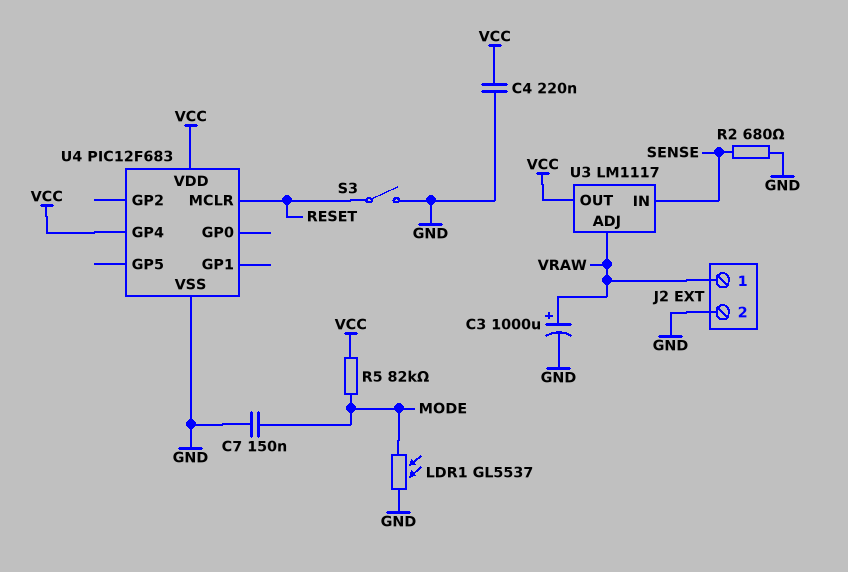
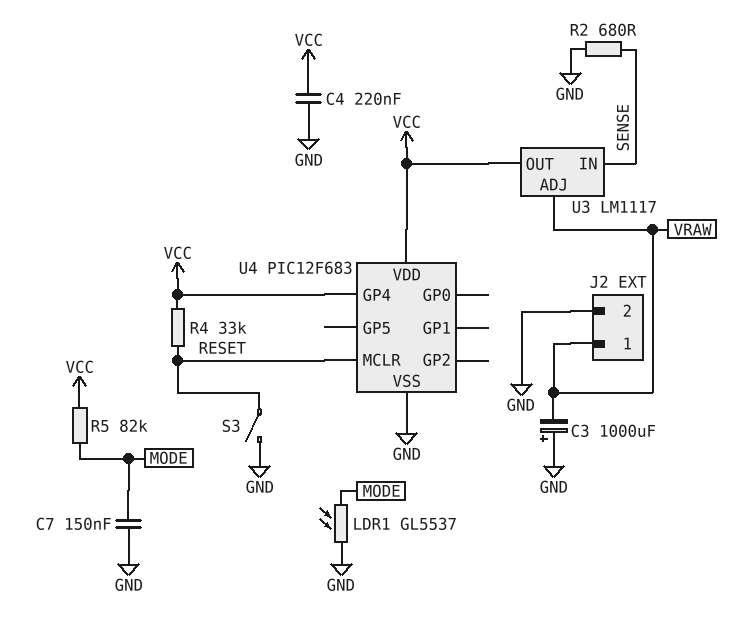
C3: 1000uF (plus VRAW, minus GND) -> 1000uF (plus GND, minus VRAW)
R4: none -> 33k (RESET, VCC)

